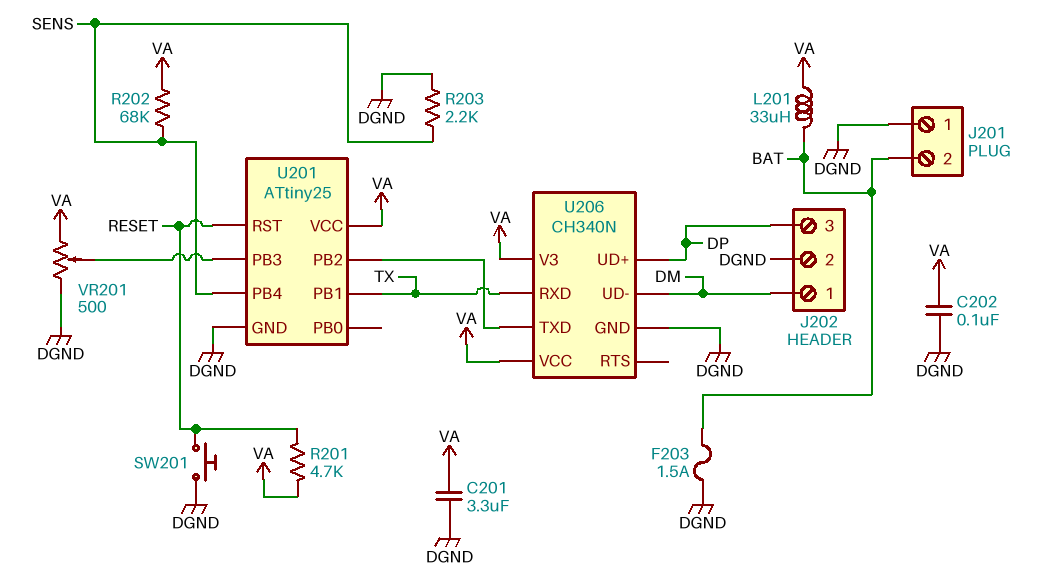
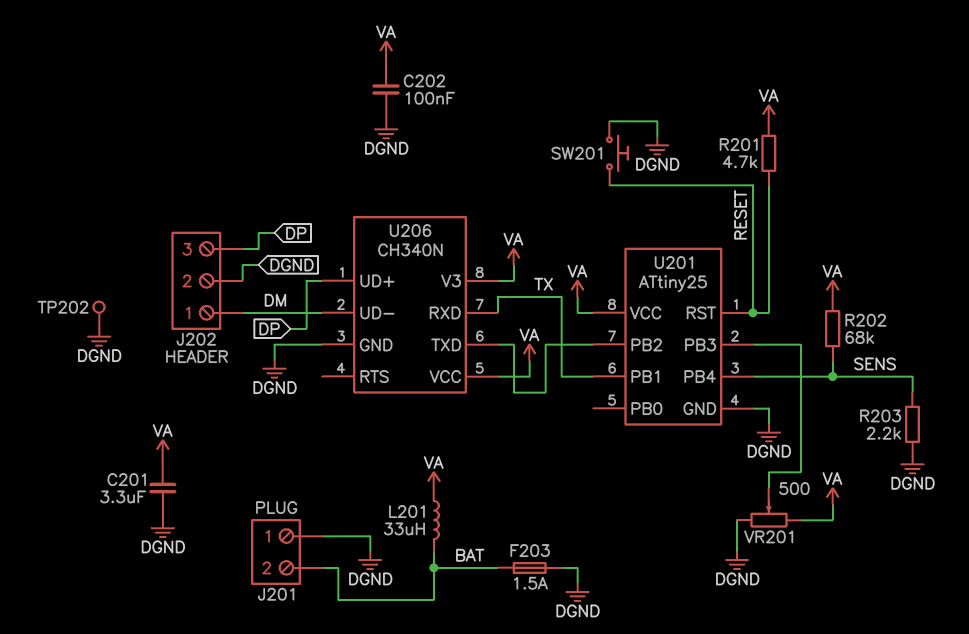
TP202: none -> test point (DGND)

